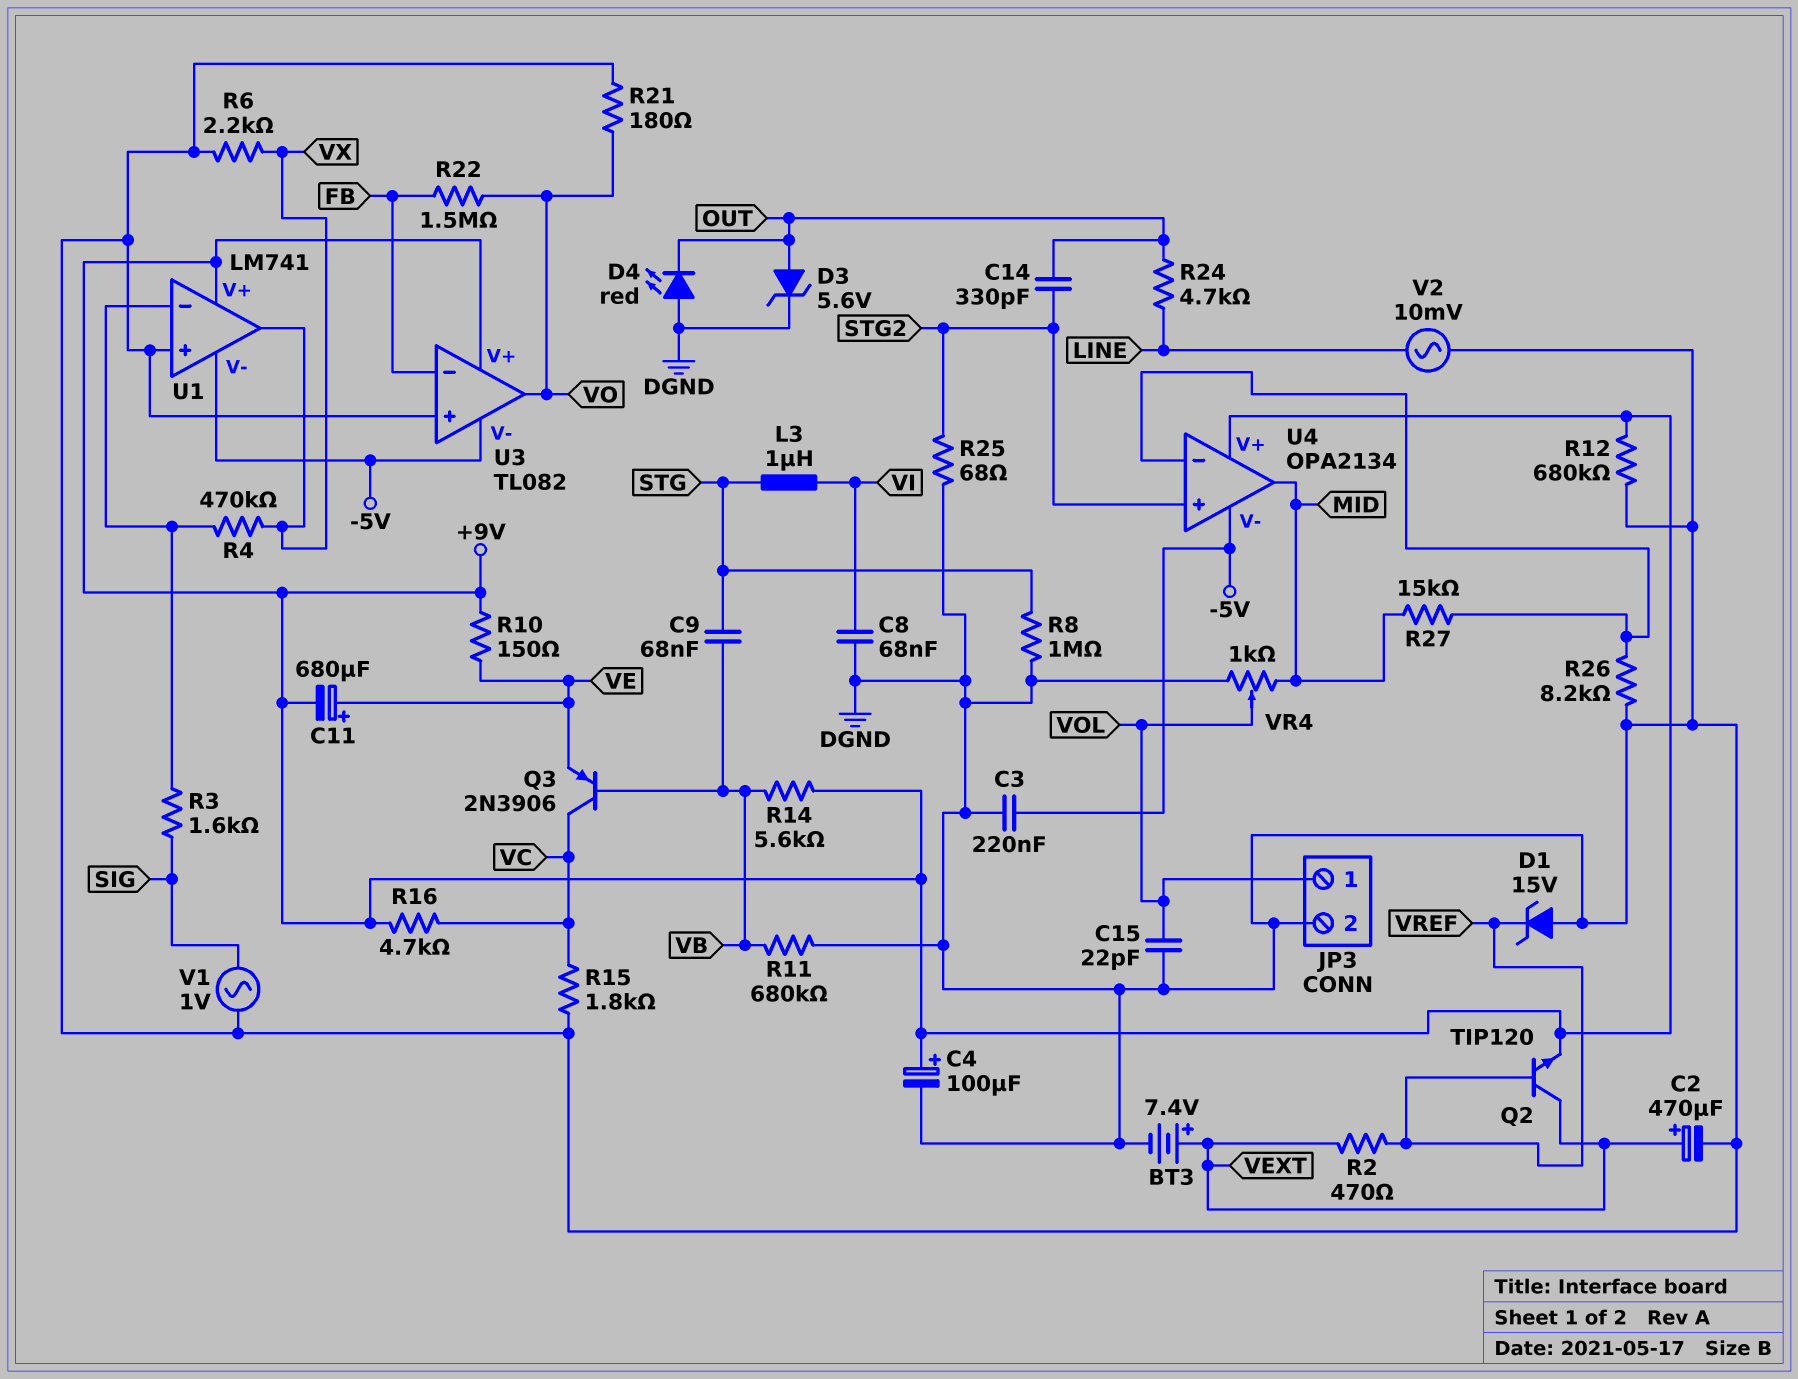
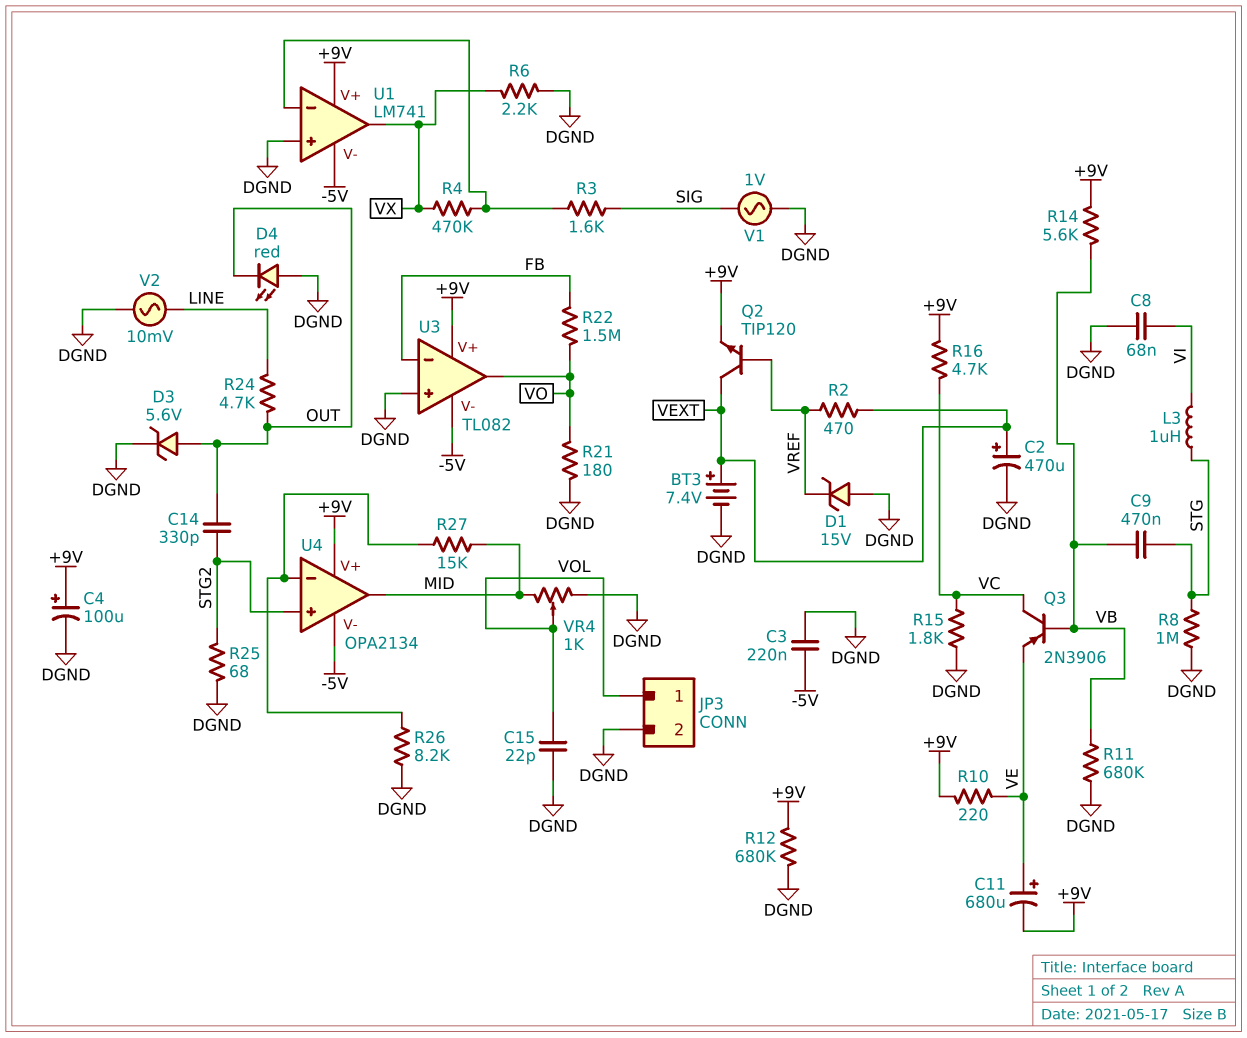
C9: 68nF (STG, VB) -> 470nF (STG, VB)
R10: 150 (+9V, VE) -> 220 (+9V, VE)

